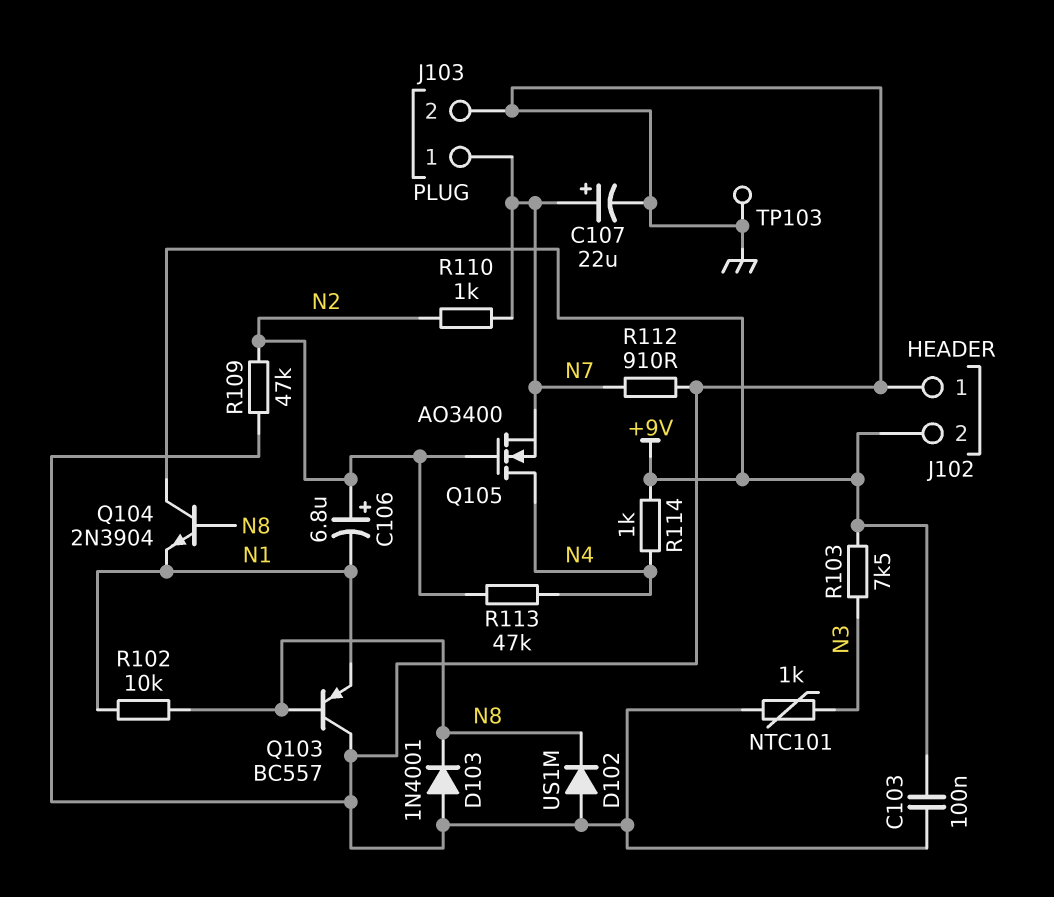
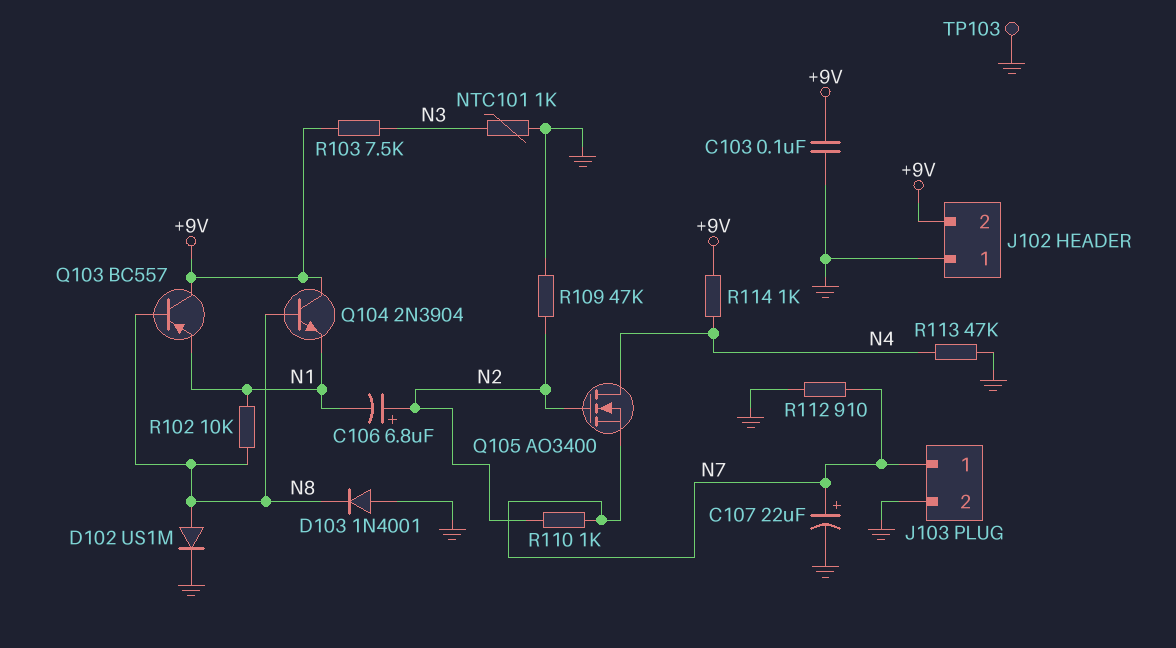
D102: diode US1M (A GND, K N8) -> diode US1M (A N8, K GND)
Q103: PNP BC557 (B N8, C GND, E N1) -> PNP BC557 (B N8, C +9V, E N1)
R113: 47k (N2, N4) -> 47k (GND, N4)

